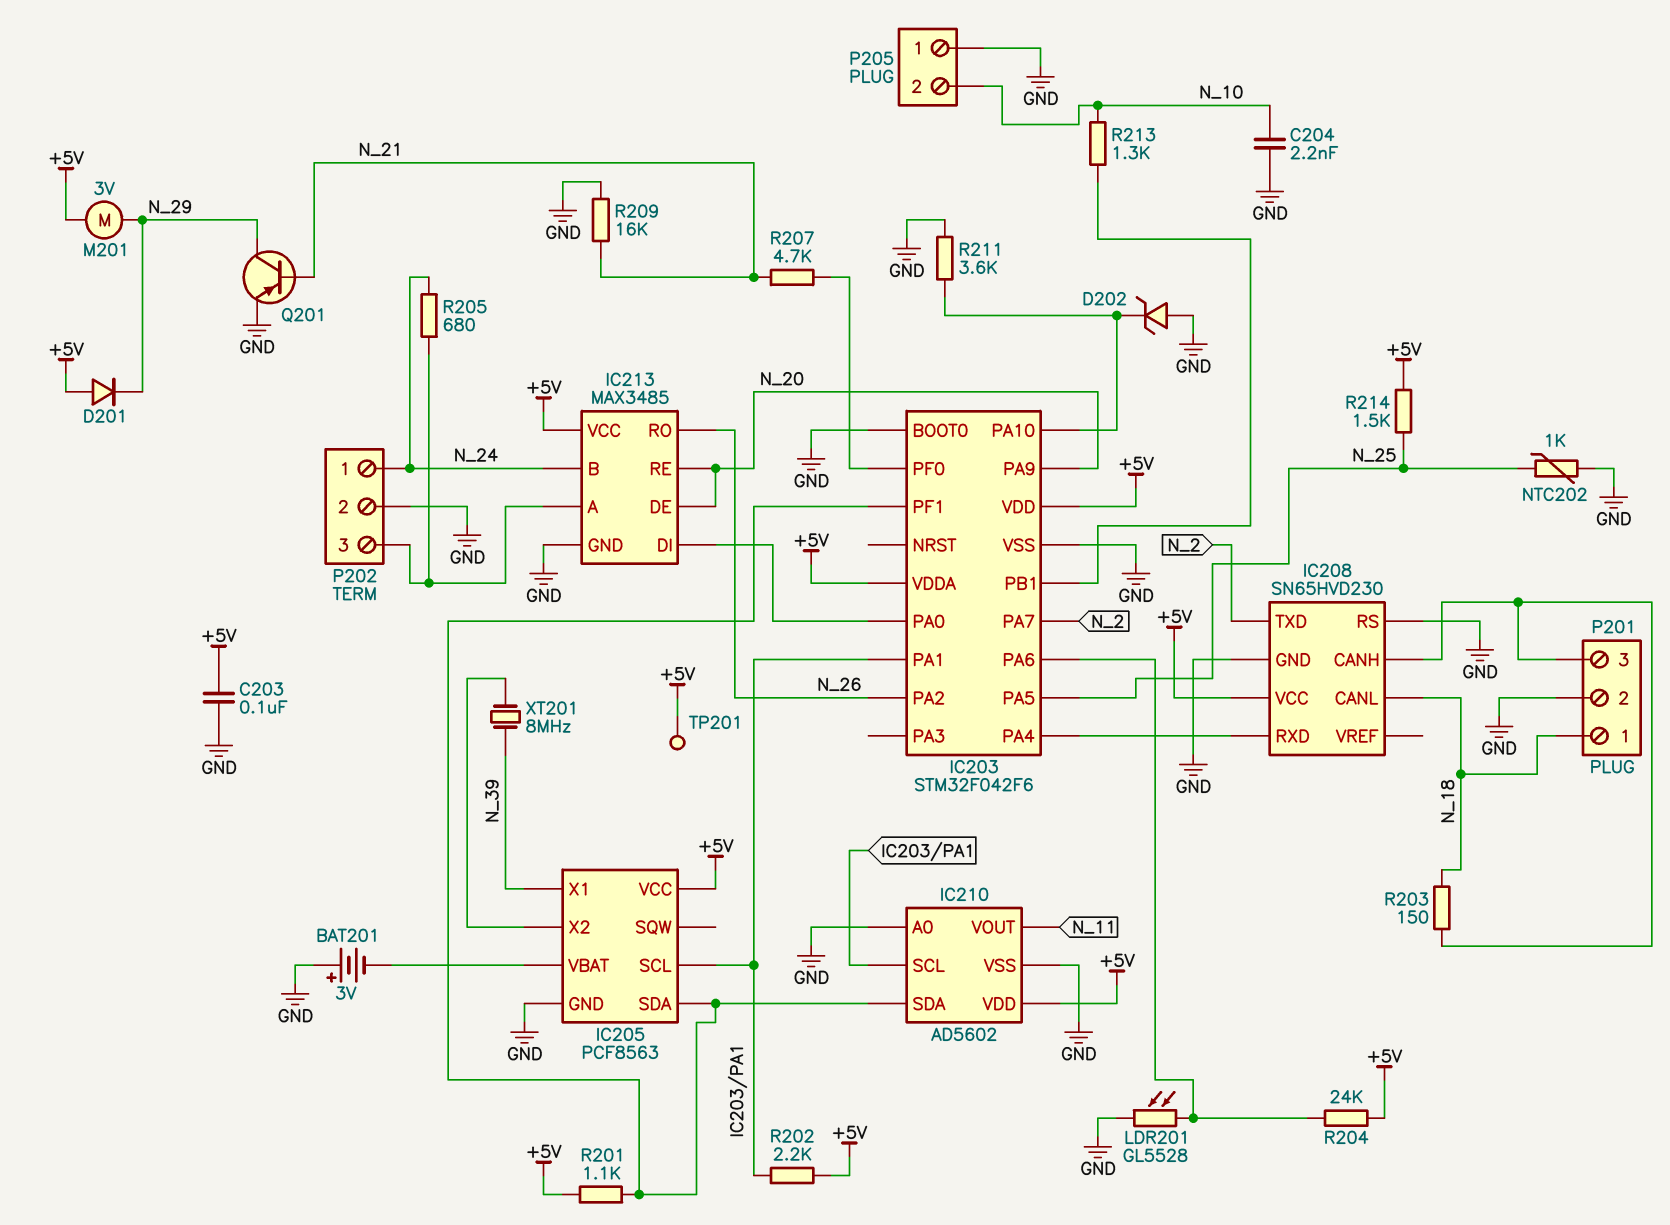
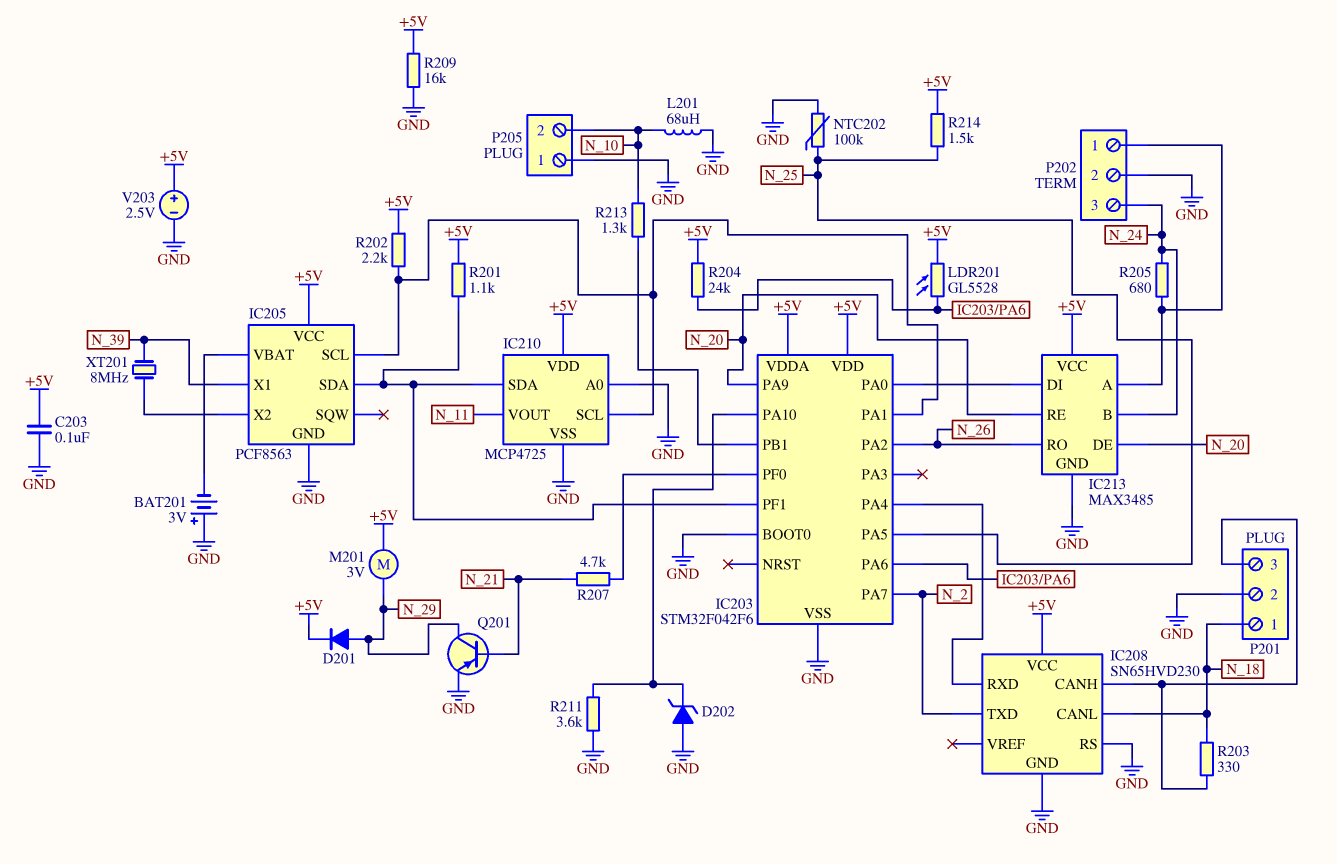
C204: 2.2nF (GND, N_10) -> none
D201: diode (A +5V, K N_29) -> diode (A N_29, K +5V)
IC210: AD5602 -> MCP4725
L201: none -> 68uH (GND, N_10)
LDR201: GL5528 (GND, IC203/PA6) -> GL5528 (+5V, IC203/PA6)
NTC202: 1k (GND, N_25) -> 100k (GND, N_25)
P202 pin 1: N_24 -> IC213/A
P202 pin 3: IC213/A -> N_24
R203: 150 (IC208/CANH, N_18) -> 330 (IC208/CANH, N_18)
R209: 16k (GND, N_21) -> 16k (+5V, GND)
TP201: test point (+5V) -> none
V203: none -> 2.5V (plus +5V, minus GND)

